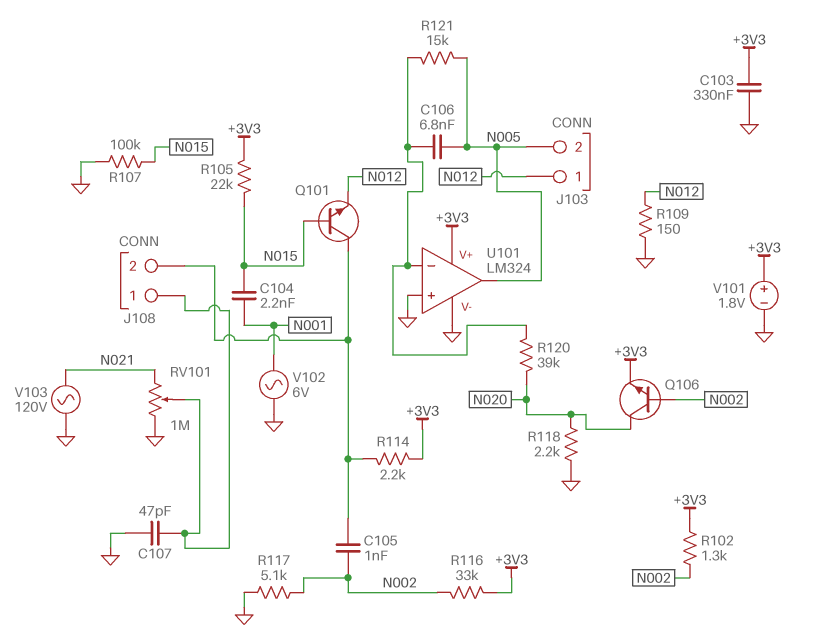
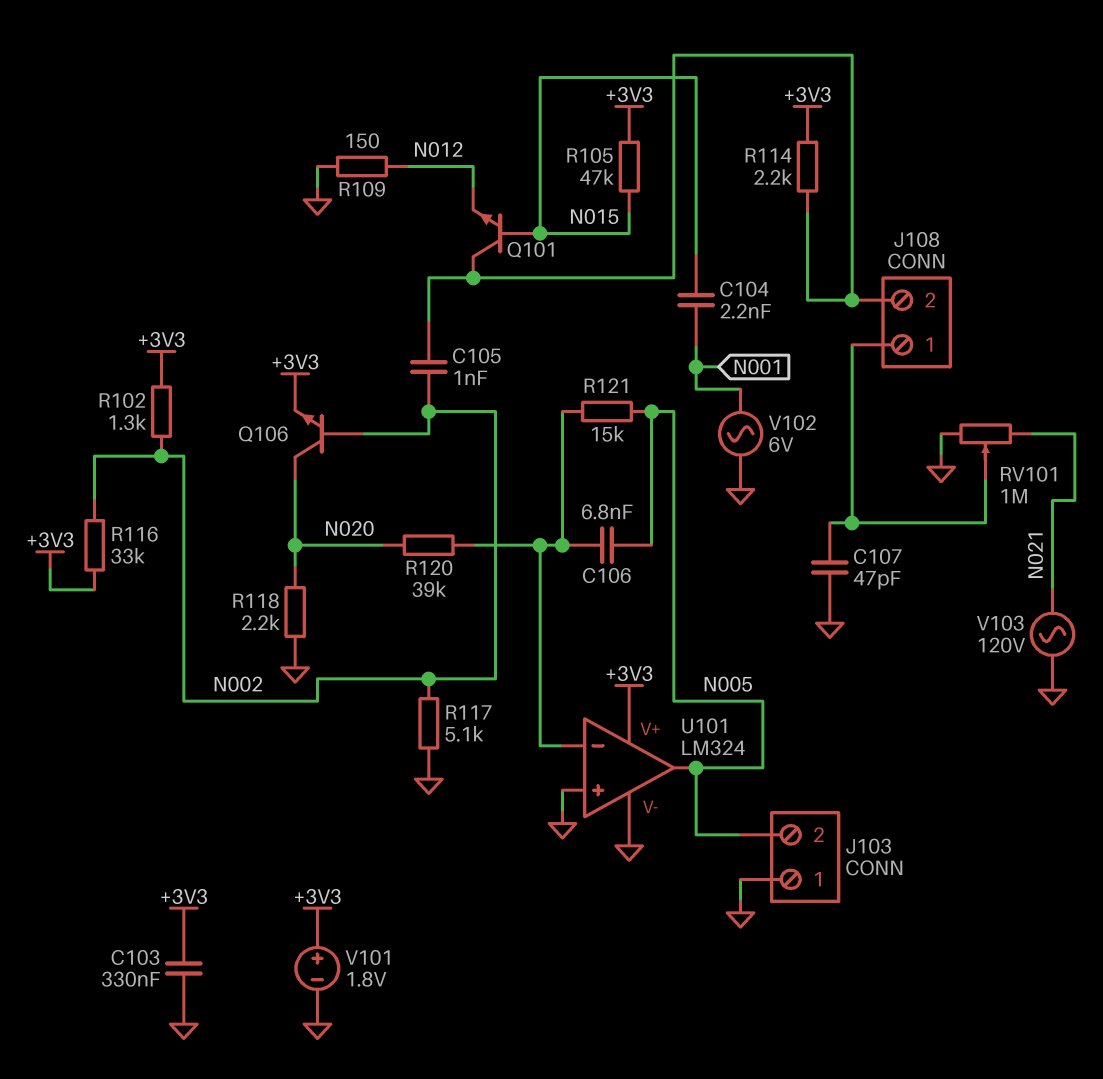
J103 pin 1: N012 -> GND
R105: 22k (+3V3, N015) -> 47k (+3V3, N015)
R107: 100k (GND, N015) -> none

